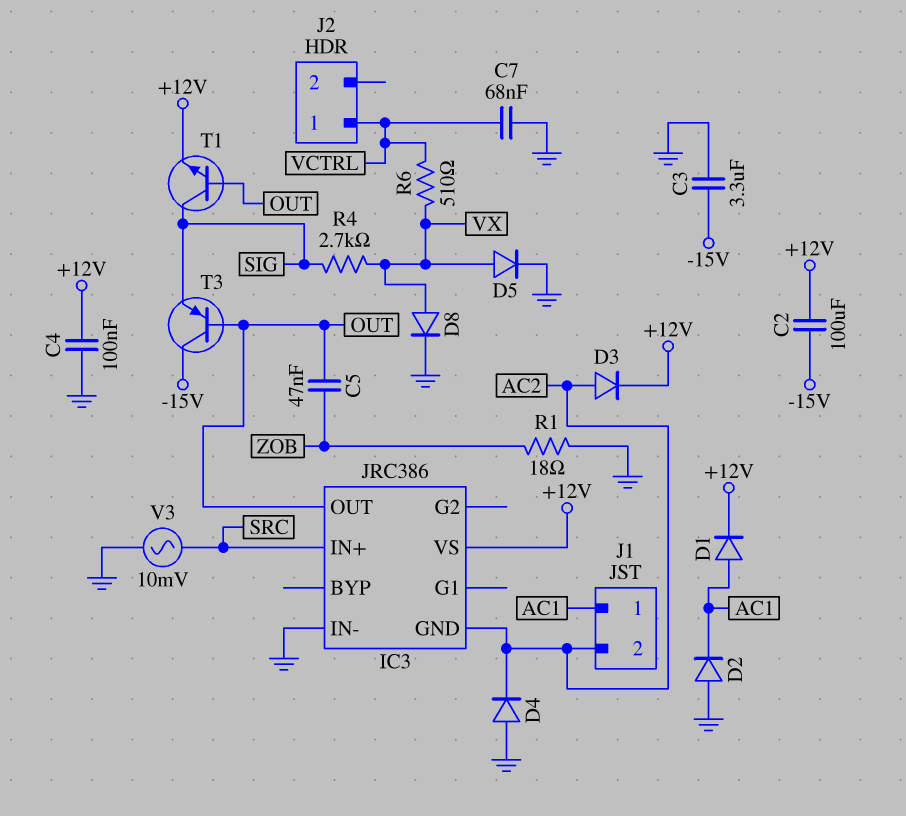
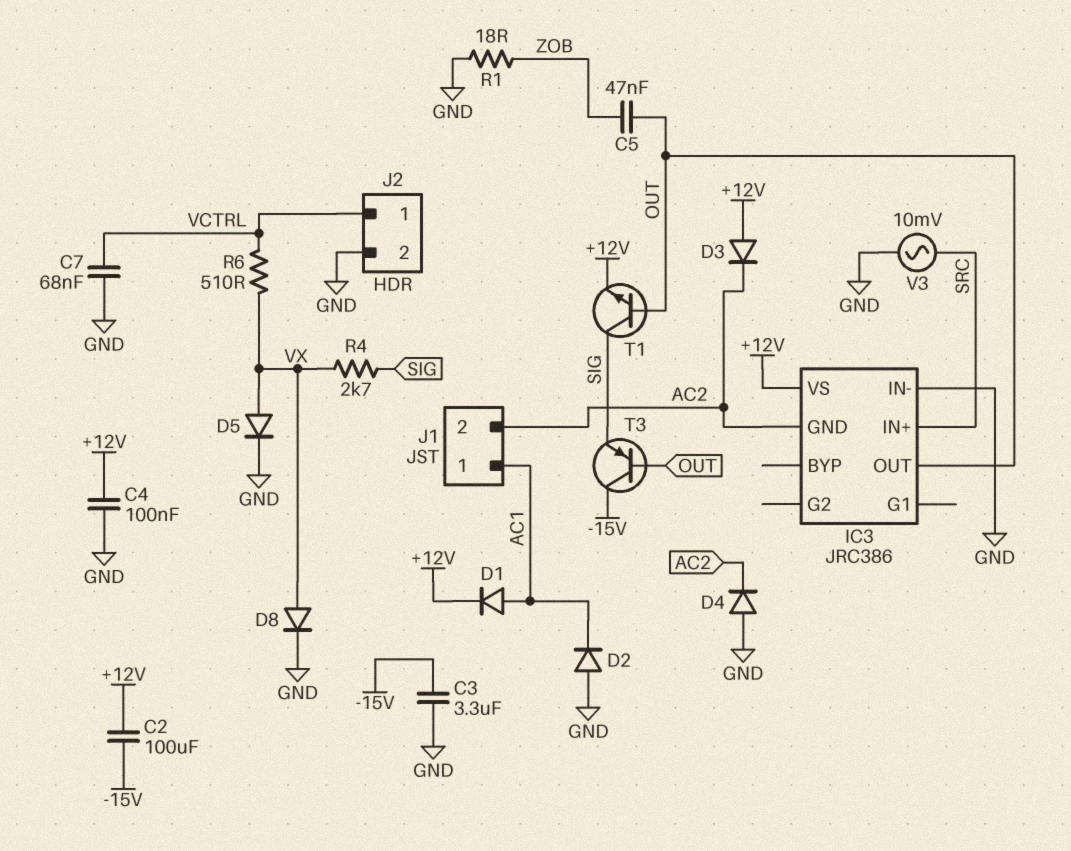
D3: diode (A AC2, K +12V) -> diode (A +12V, K AC2)
J2 pin 2: none -> GND

